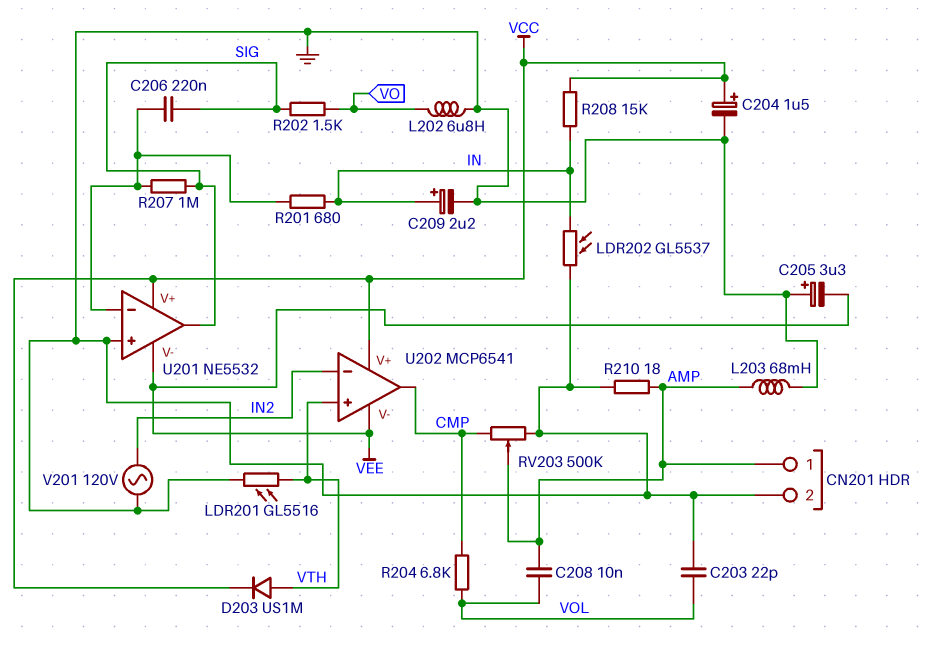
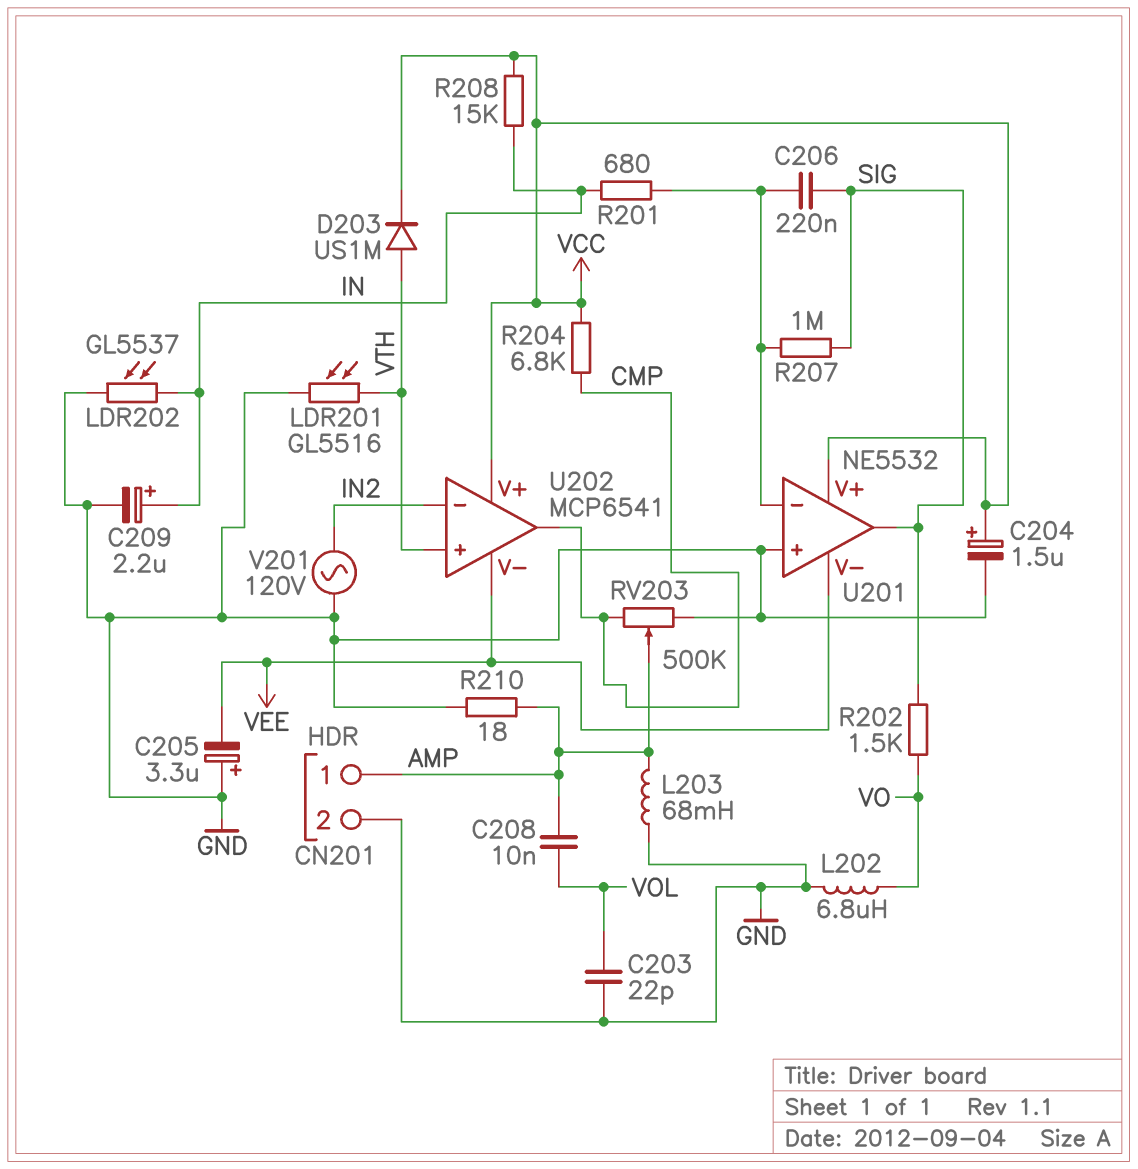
R204: 6.8k (CMP, VOL) -> 6.8k (CMP, VCC)

